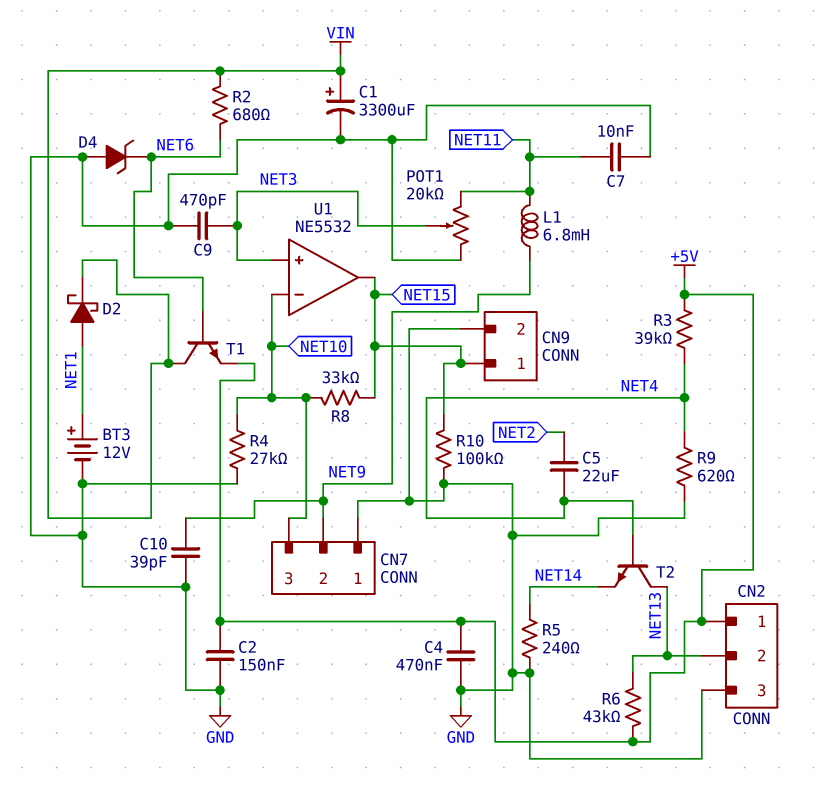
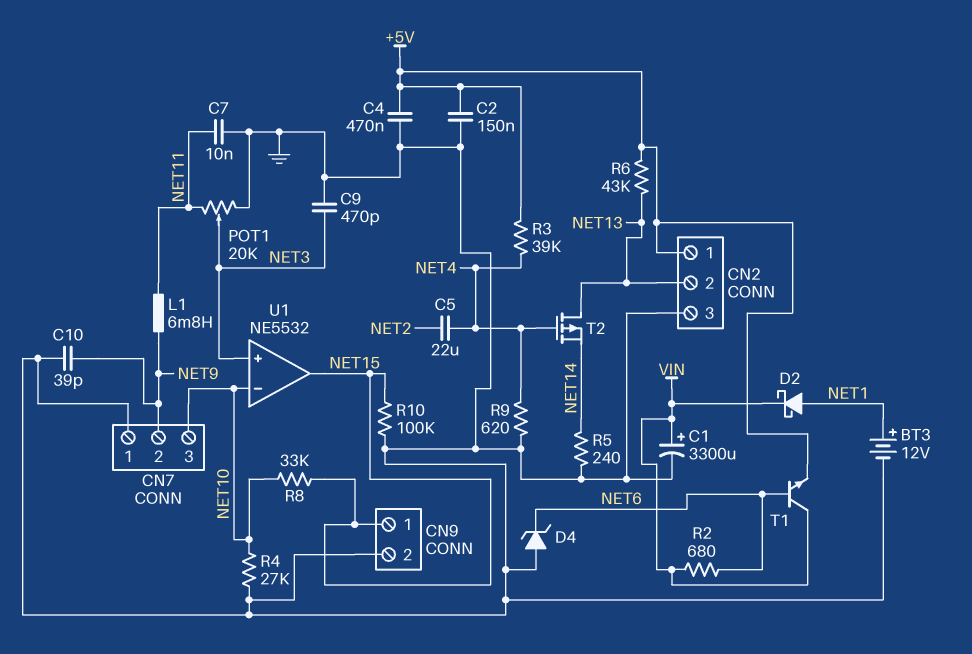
T2: NPN (B NET4, C NET13, E NET14) -> PMOS (G NET4, D NET13, S NET14)

